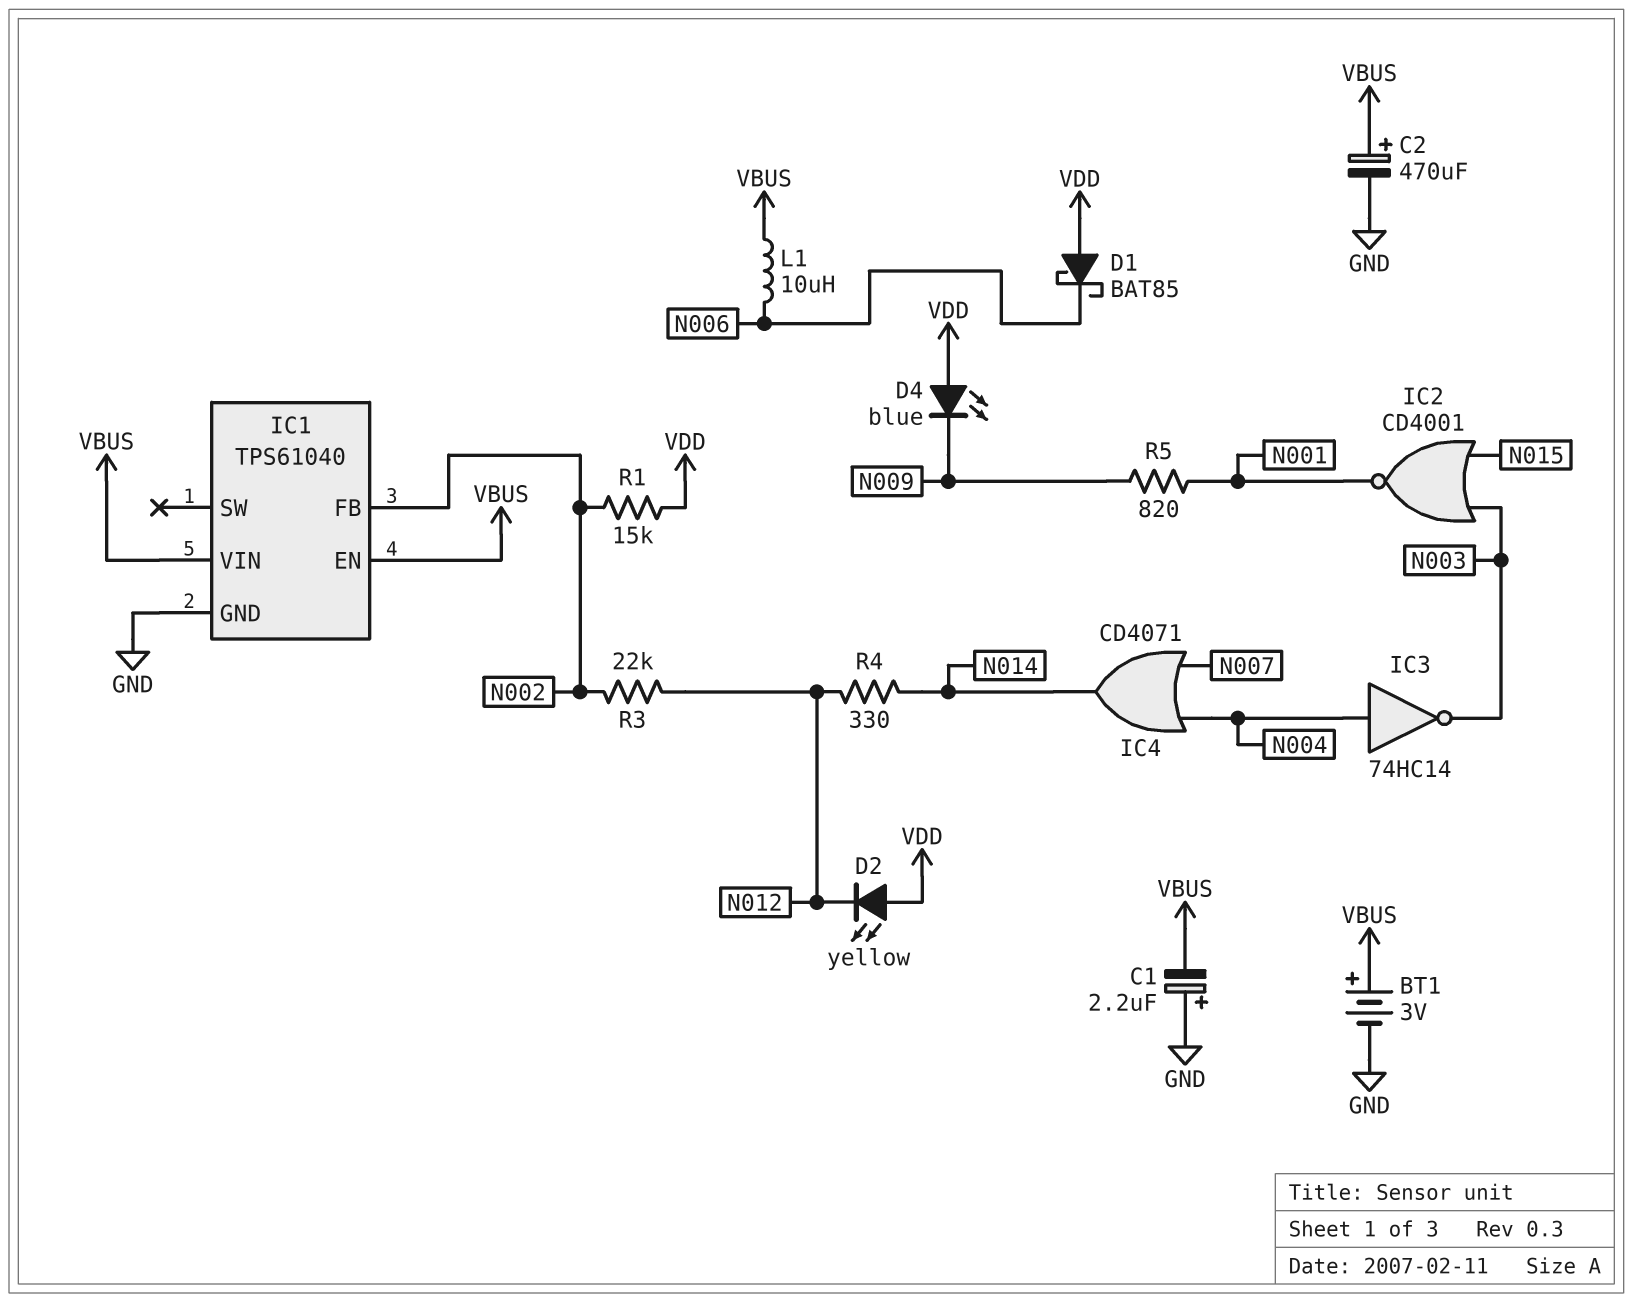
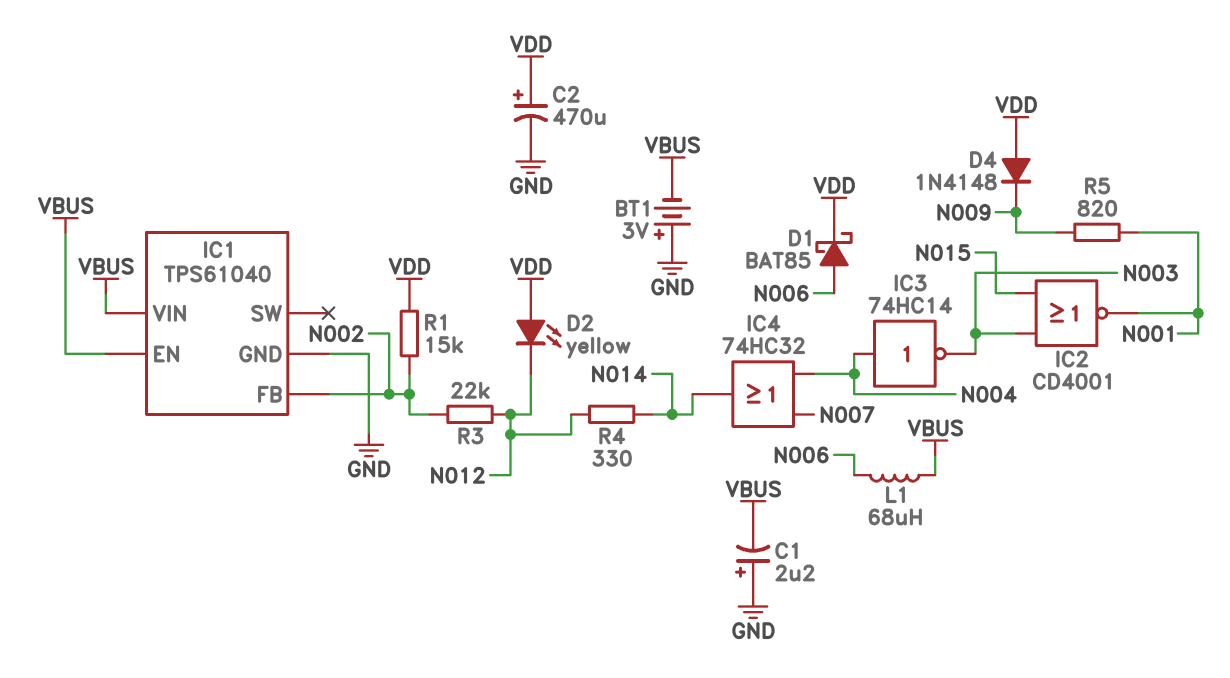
BT1: 3V (plus VBUS, minus GND) -> 3V (plus GND, minus VBUS)
C2: 470uF (plus VBUS, minus GND) -> 470uF (plus VDD, minus GND)
D1: schottky BAT85 (A VDD, K N006) -> schottky BAT85 (A N006, K VDD)
D4: LED blue (A VDD, K N009) -> diode 1N4148 (A VDD, K N009)
IC4: OR CD4071 (in N004, in N007, out N014) -> OR 74HC32 (in N004, in N007, out N014)
L1: 10uH (N006, VBUS) -> 68uH (N006, VBUS)

